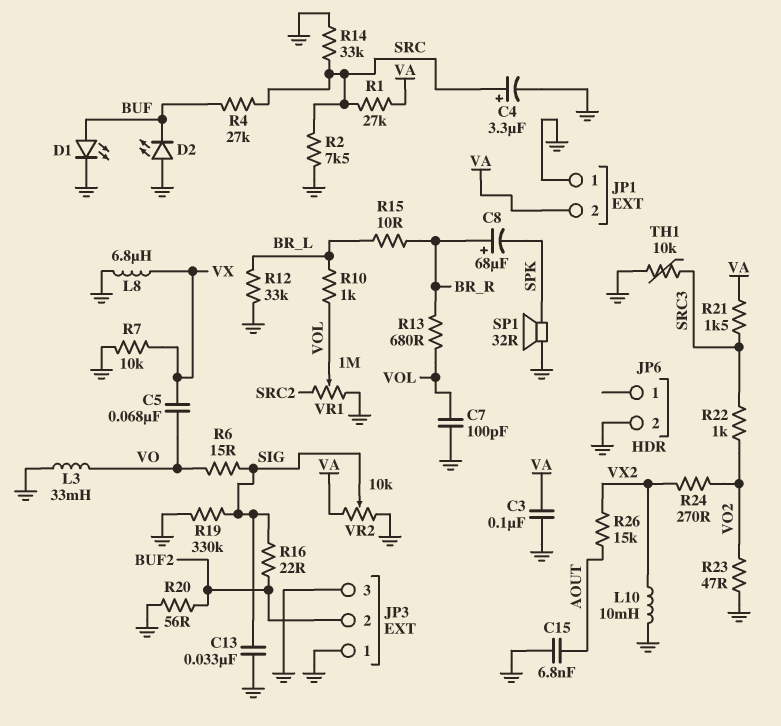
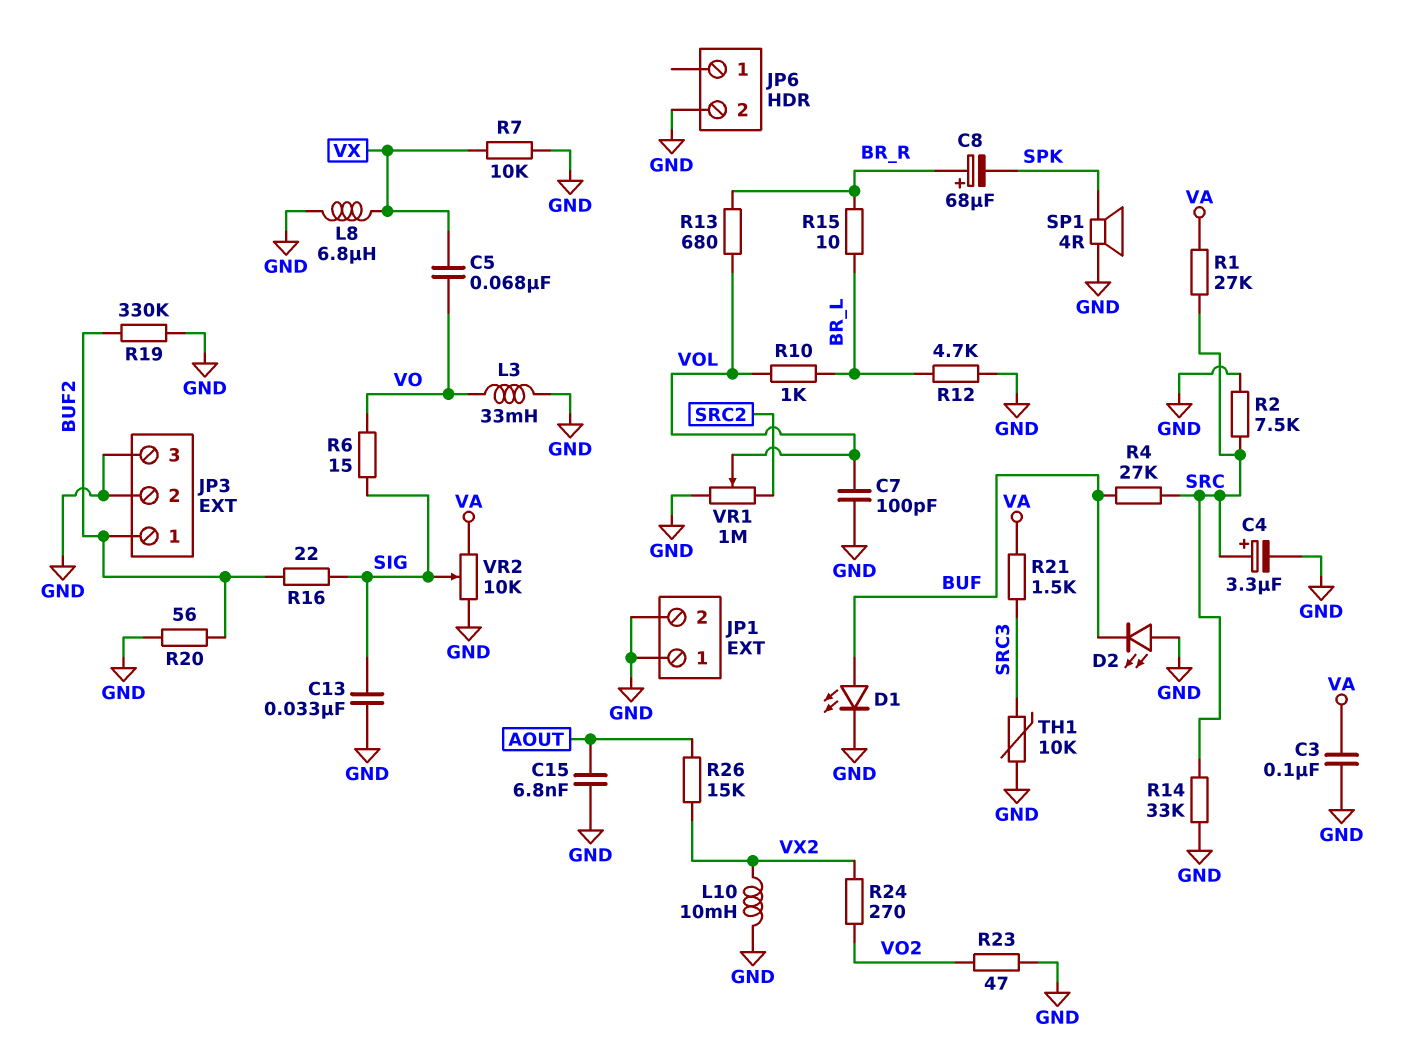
JP1 pin 2: VA -> GND
JP3 pin 1: GND -> BUF2
JP3 pin 2: BUF2 -> GND
R12: 33k (BR_L, GND) -> 4.7k (BR_L, GND)
R19: 330k (GND, SIG) -> 330k (BUF2, GND)
R22: 1k (SRC3, VO2) -> none
SP1: speaker 32R (GND, SPK) -> speaker 4R (GND, SPK)

